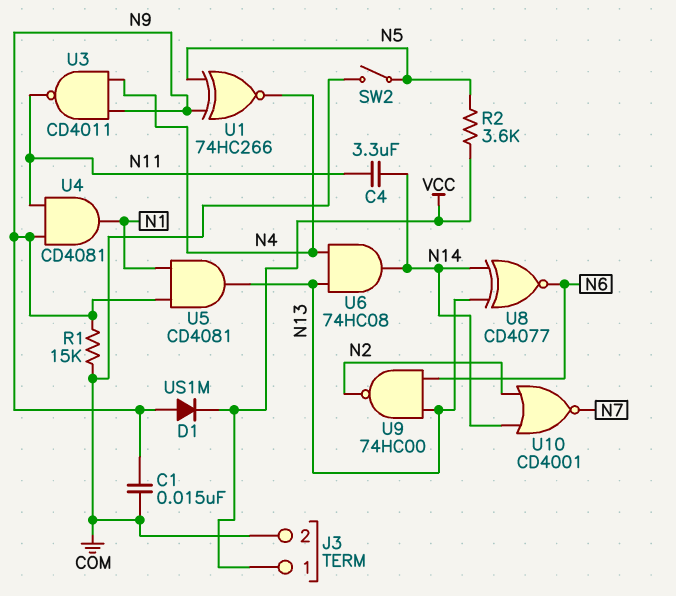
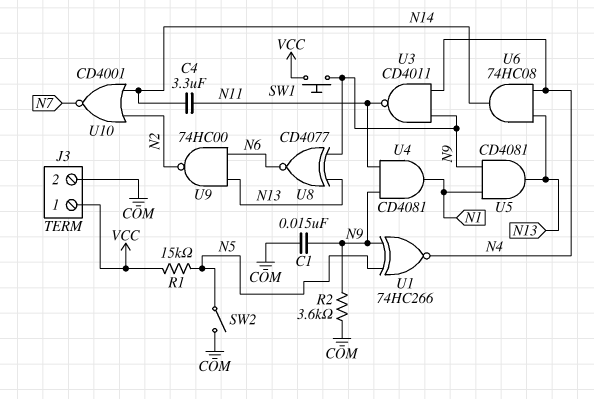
D1: diode US1M (A N9, K VCC) -> none
R1: 15k (COM, N9) -> 15k (N5, VCC)
R2: 3.6k (N5, VCC) -> 3.6k (COM, N9)
SW1: none -> button (N9, VCC)
U8: XNOR CD4077 (in N13, in N14, out N6) -> XNOR CD4077 (in N9, in N13, out N6)

